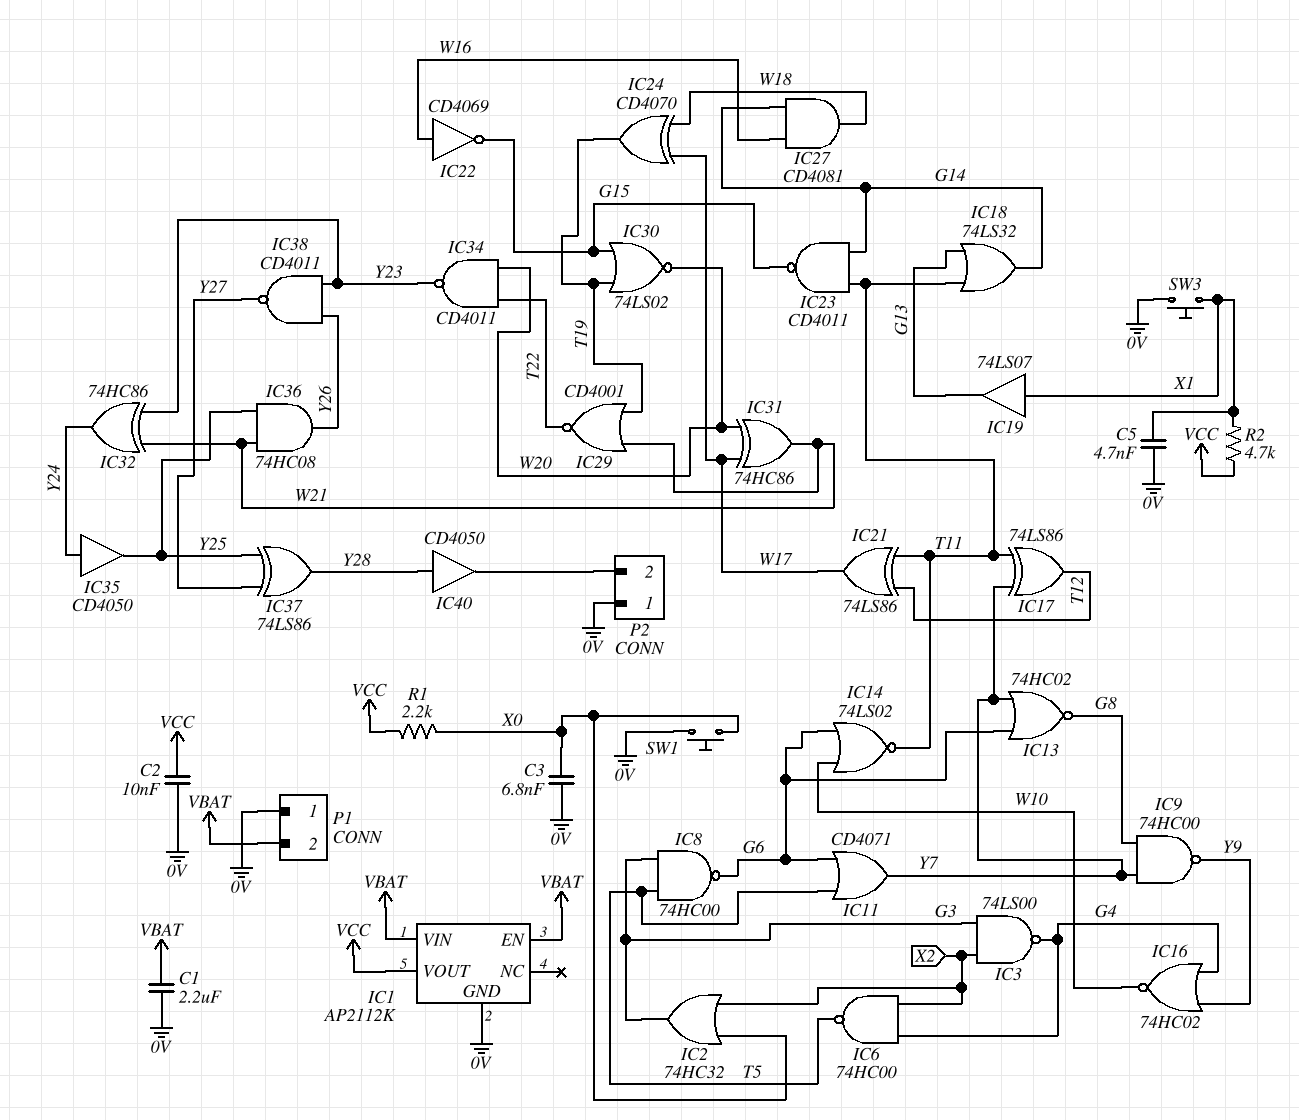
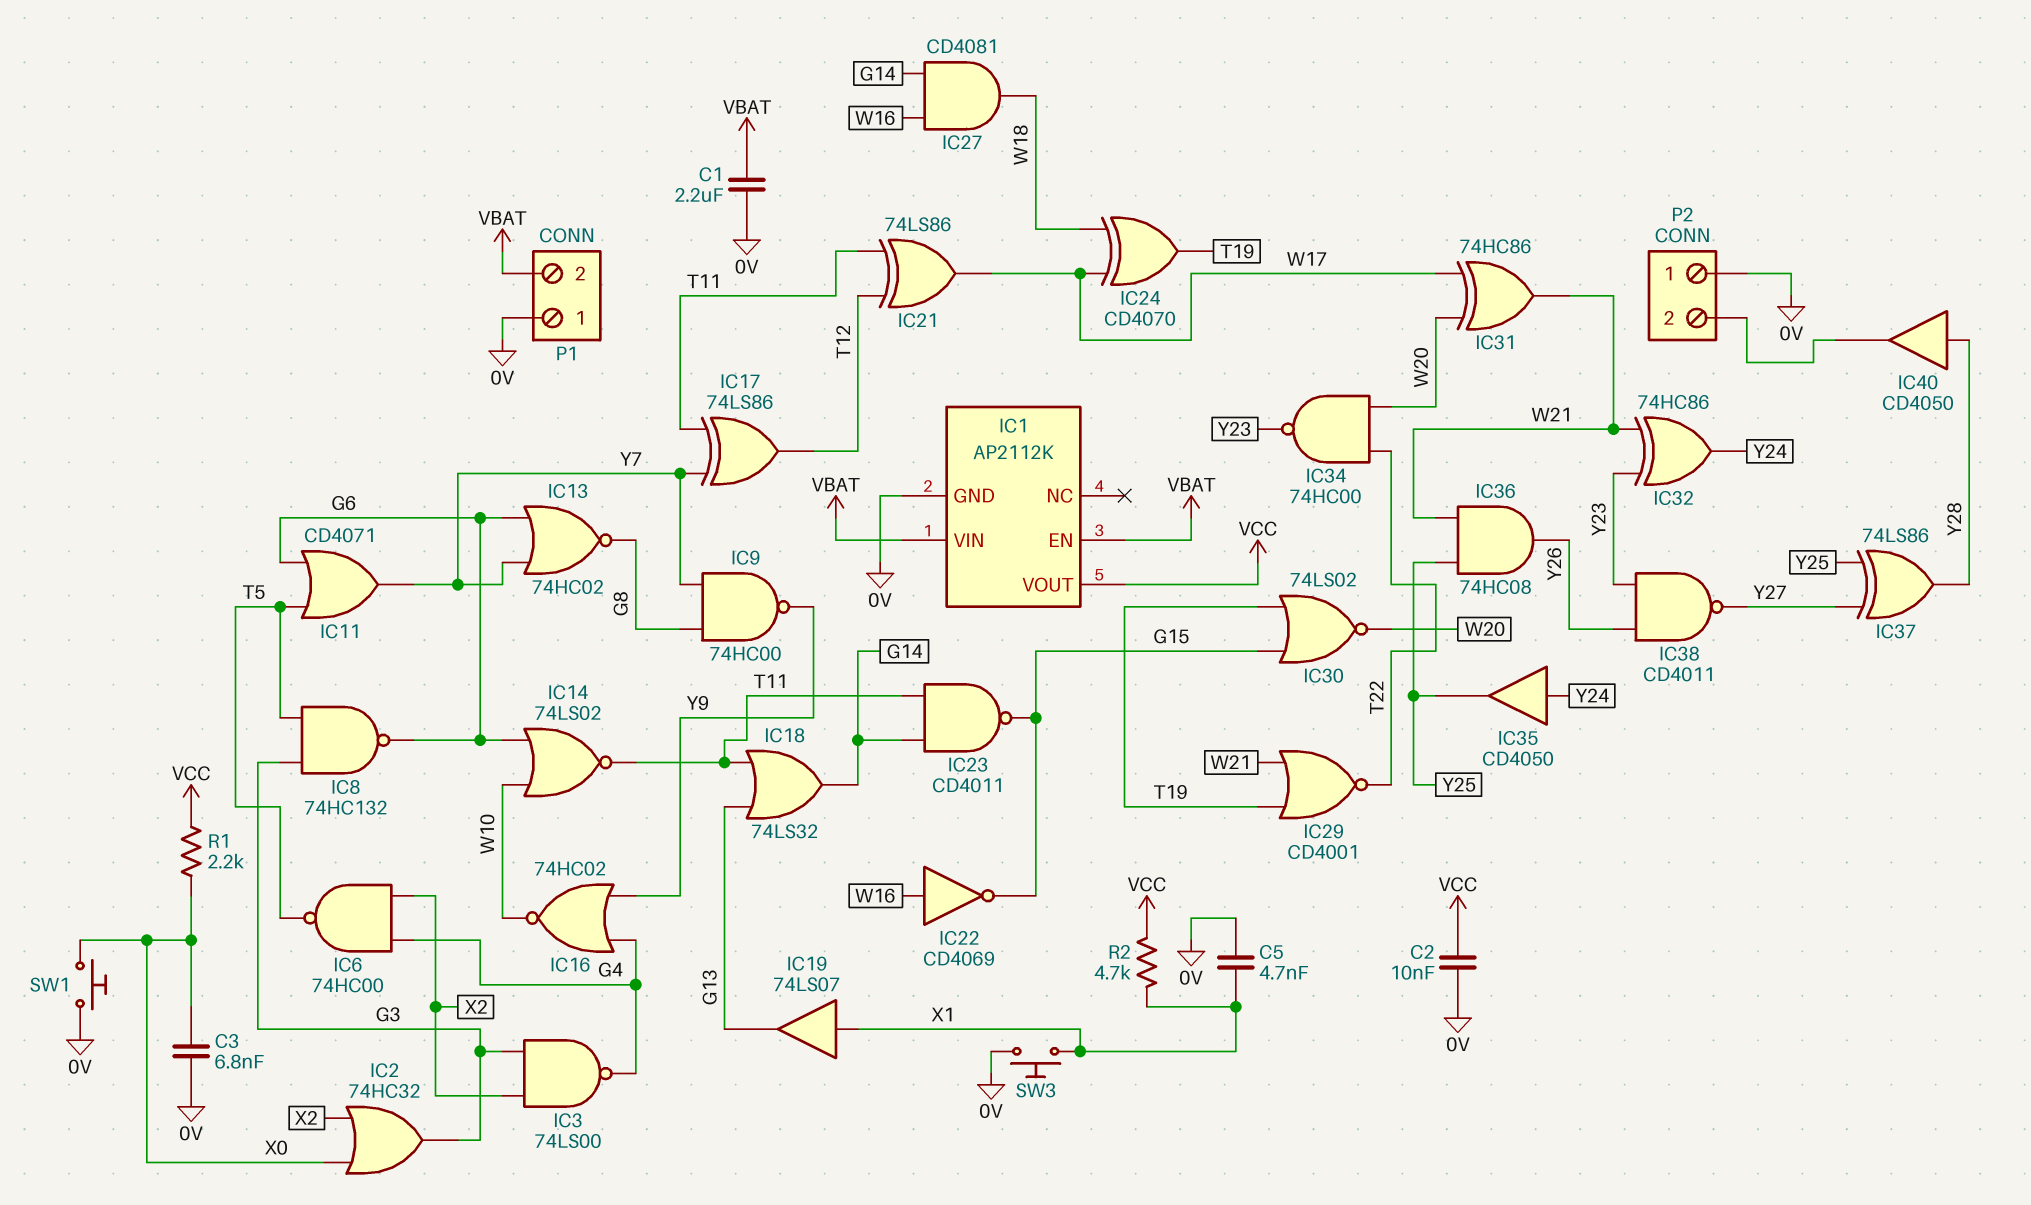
IC8: NAND 74HC00 (in G3, in T5, out G6) -> NAND 74HC132 (in G3, in T5, out G6)
IC34: NAND CD4011 (in T22, in W20, out Y23) -> NAND 74HC00 (in T22, in W20, out Y23)

